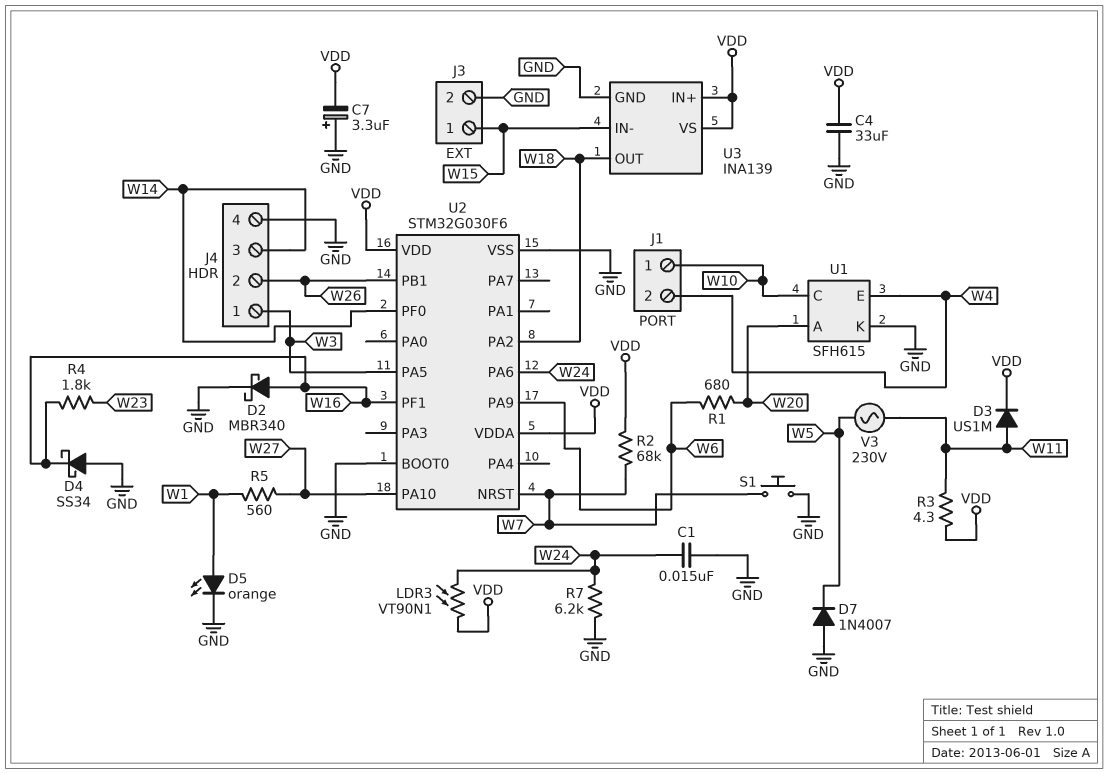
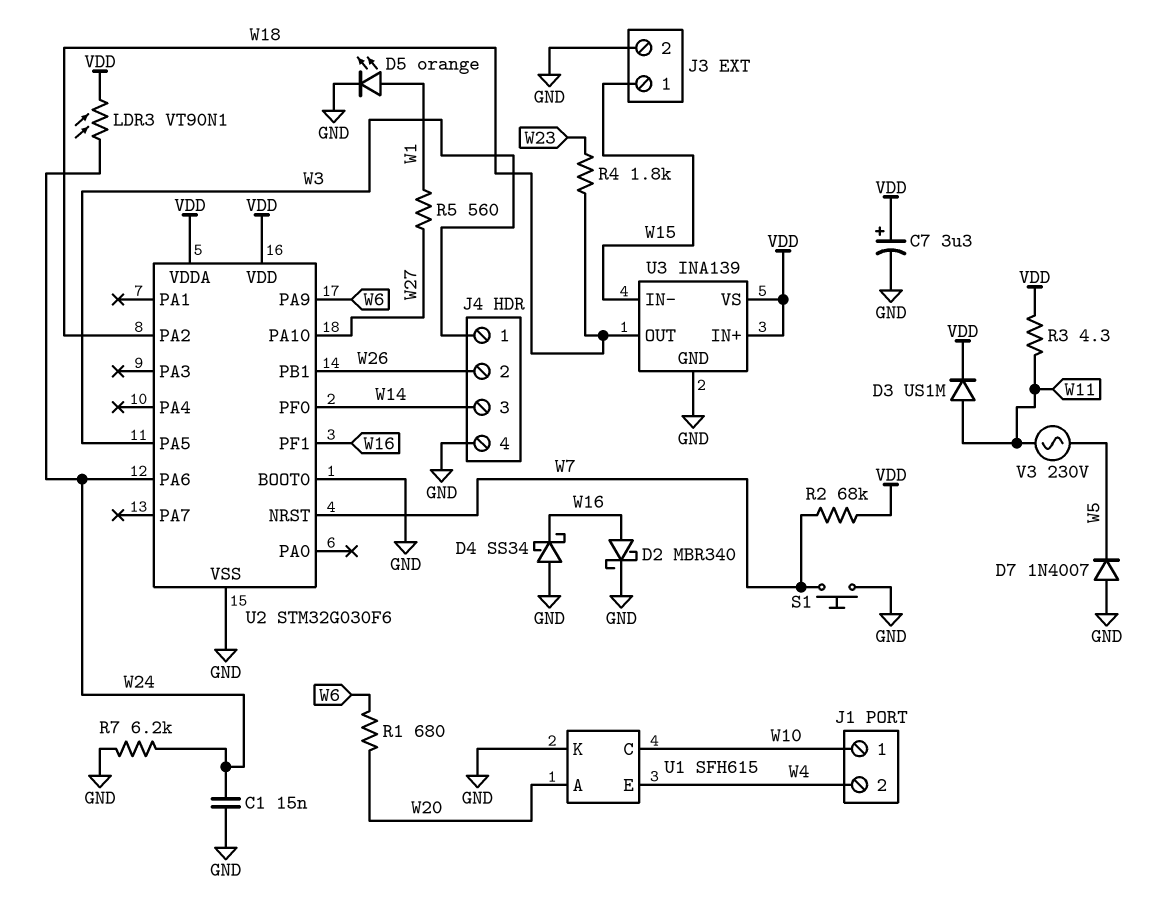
C4: 33uF (GND, VDD) -> none
C7: 3.3uF (plus GND, minus VDD) -> 3.3uF (plus VDD, minus GND)
R4: 1.8k (W16, W23) -> 1.8k (W18, W23)

